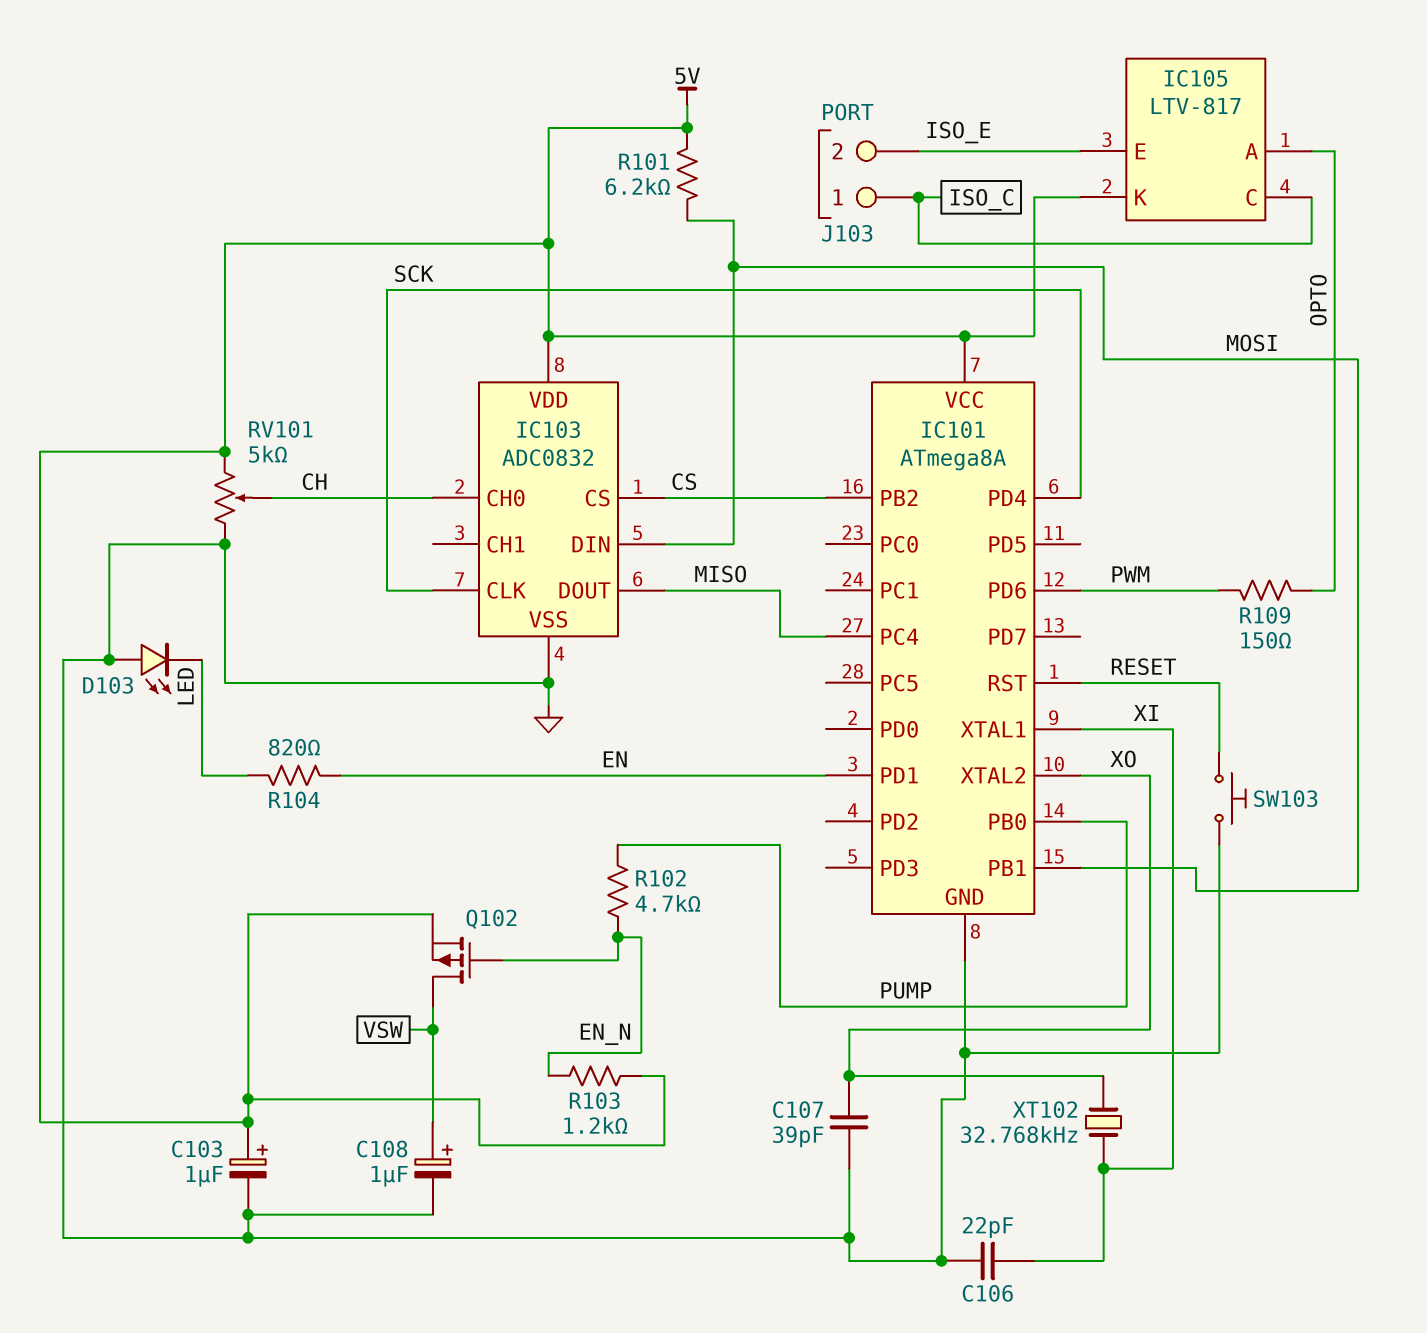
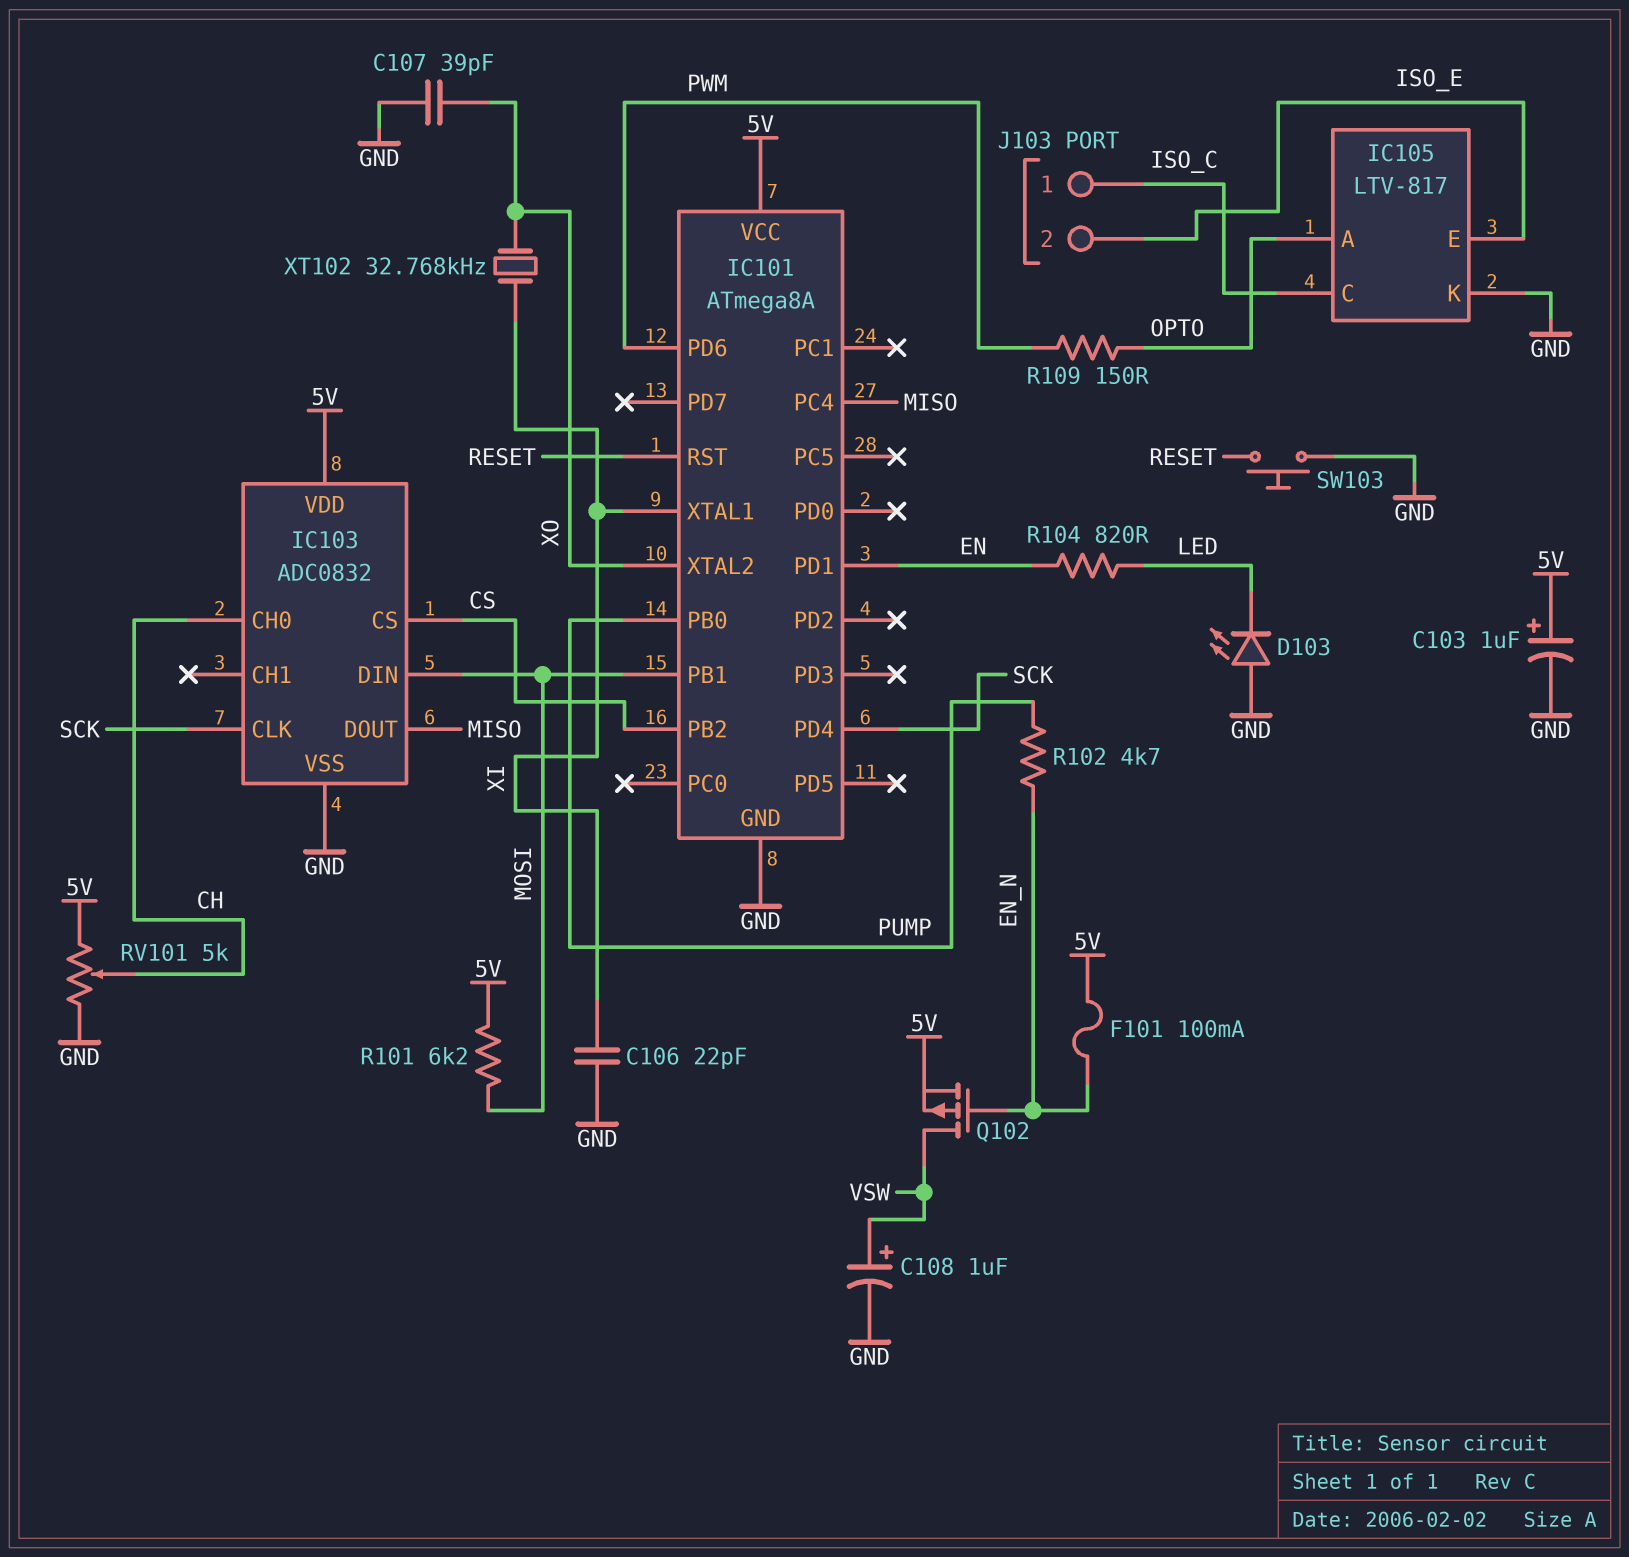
F101: none -> 100mA (5V, EN_N)
IC105 pin K: 5V -> GND
R103: 1.2k (5V, EN_N) -> none

